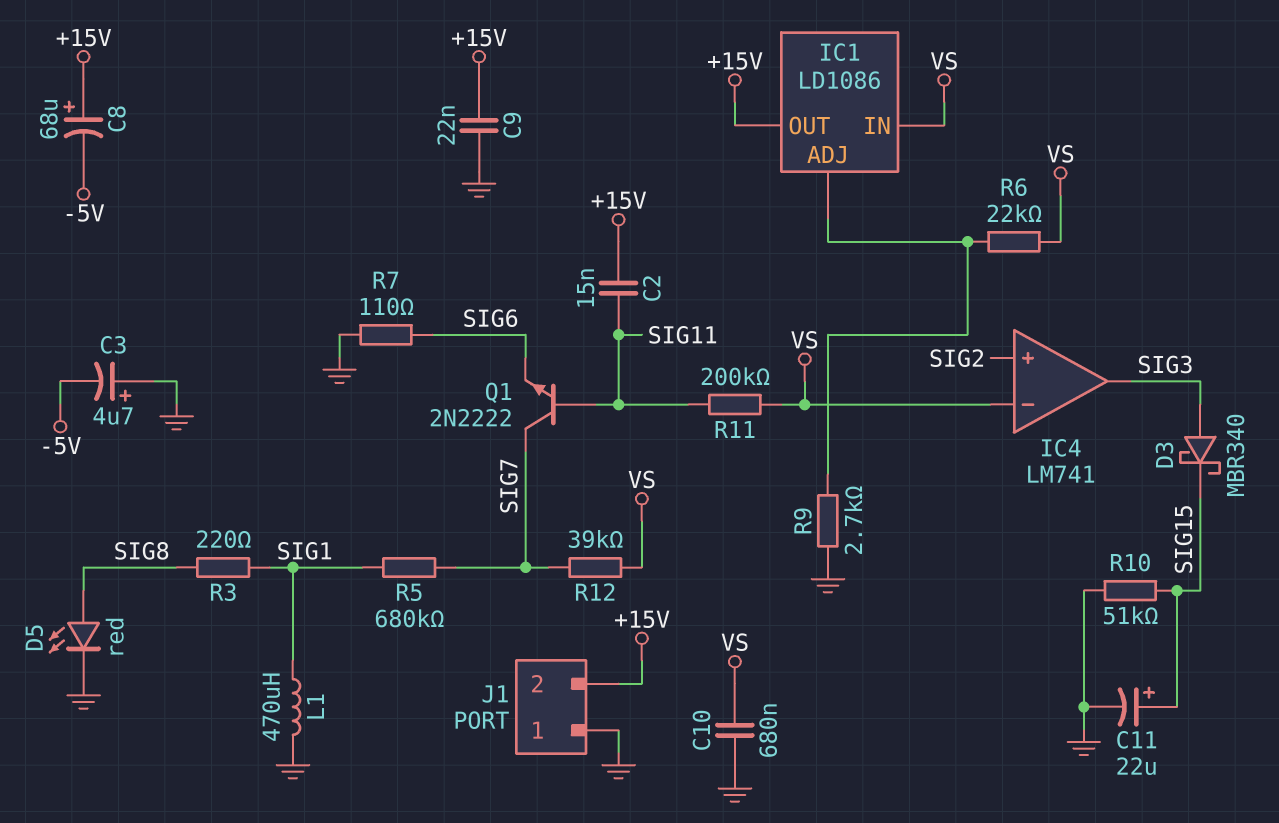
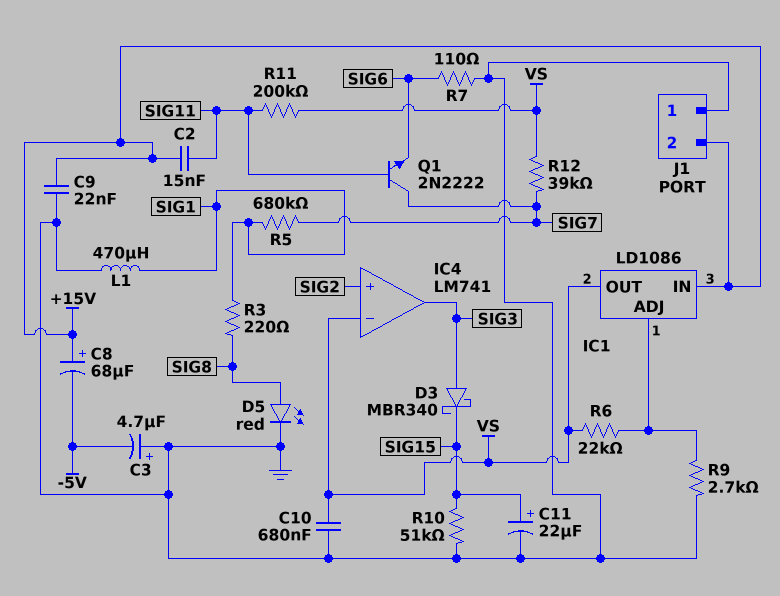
IC1 pin IN: VS -> +15V
IC1 pin OUT: +15V -> VS

